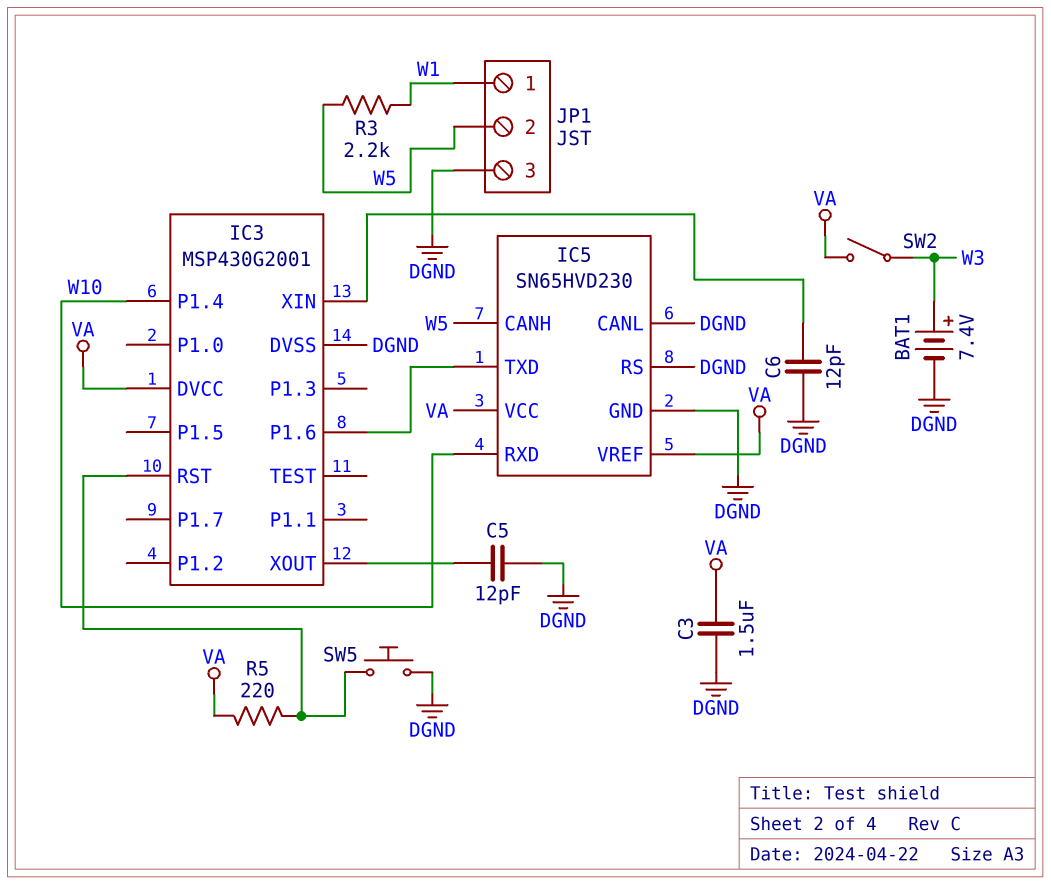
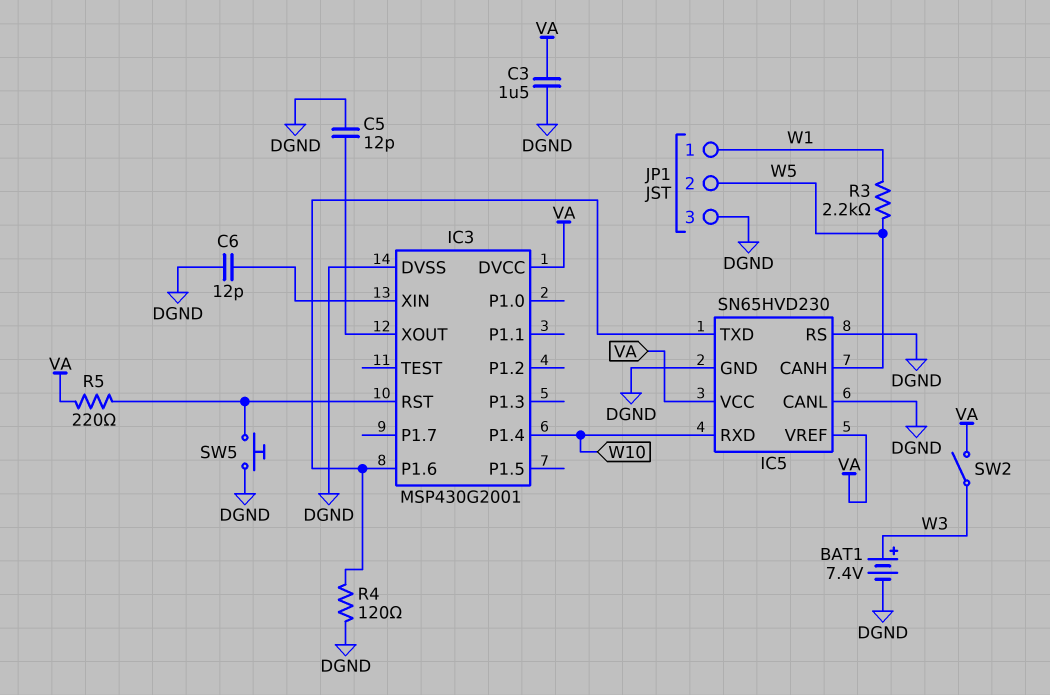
R4: none -> 120 (DGND, IC3/P1.6)

